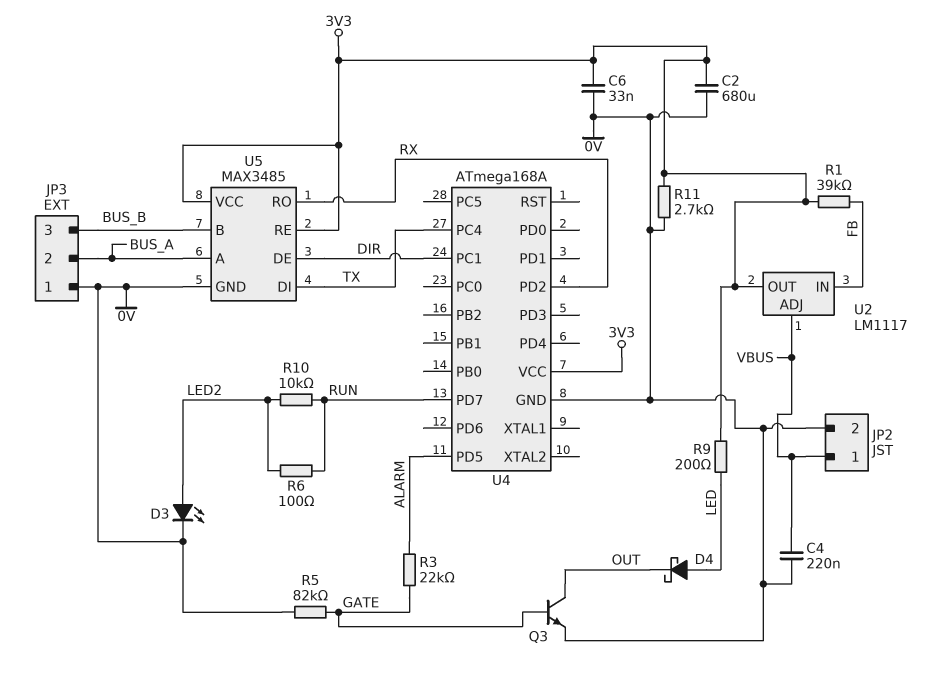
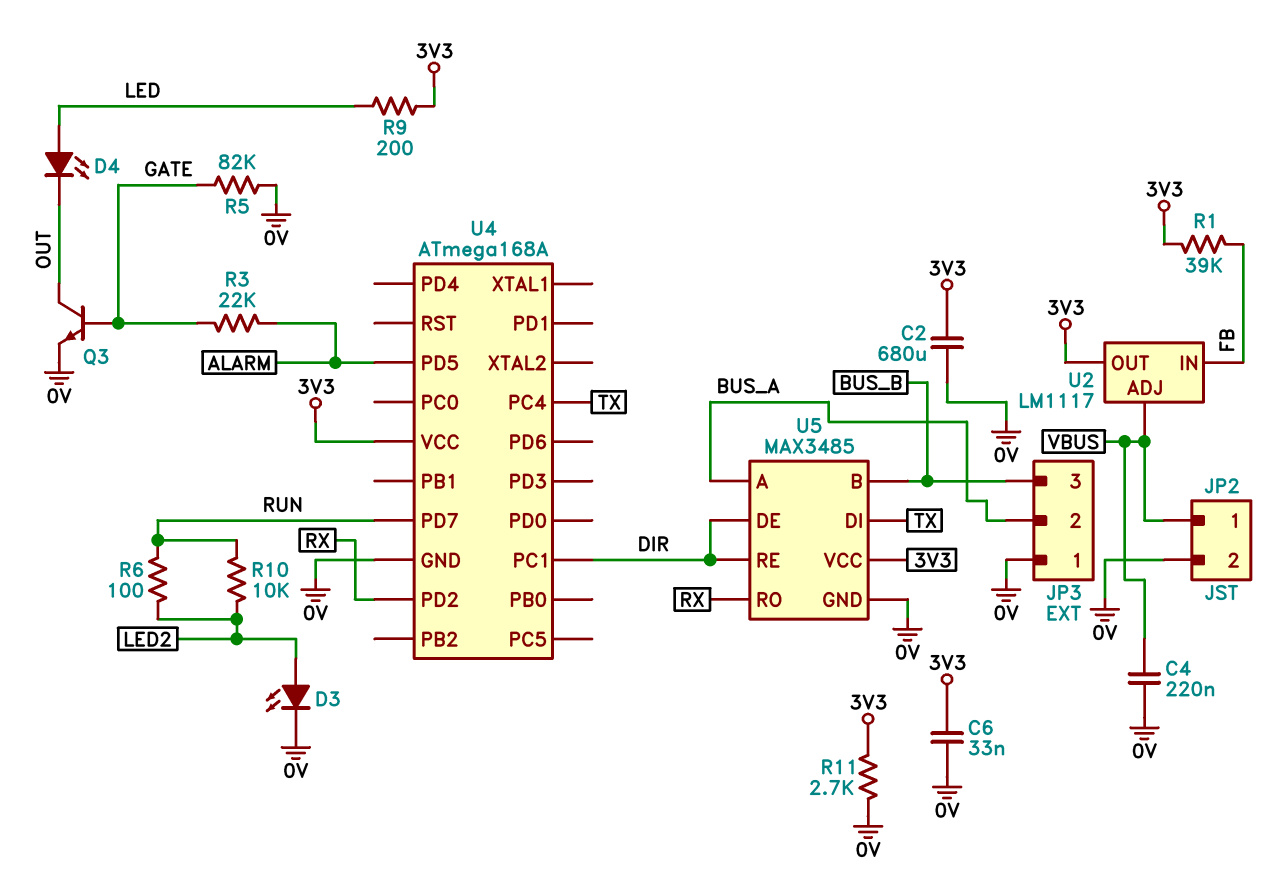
D4: schottky (A LED, K OUT) -> LED (A LED, K OUT)
U5 pin RE: 3V3 -> DIR

